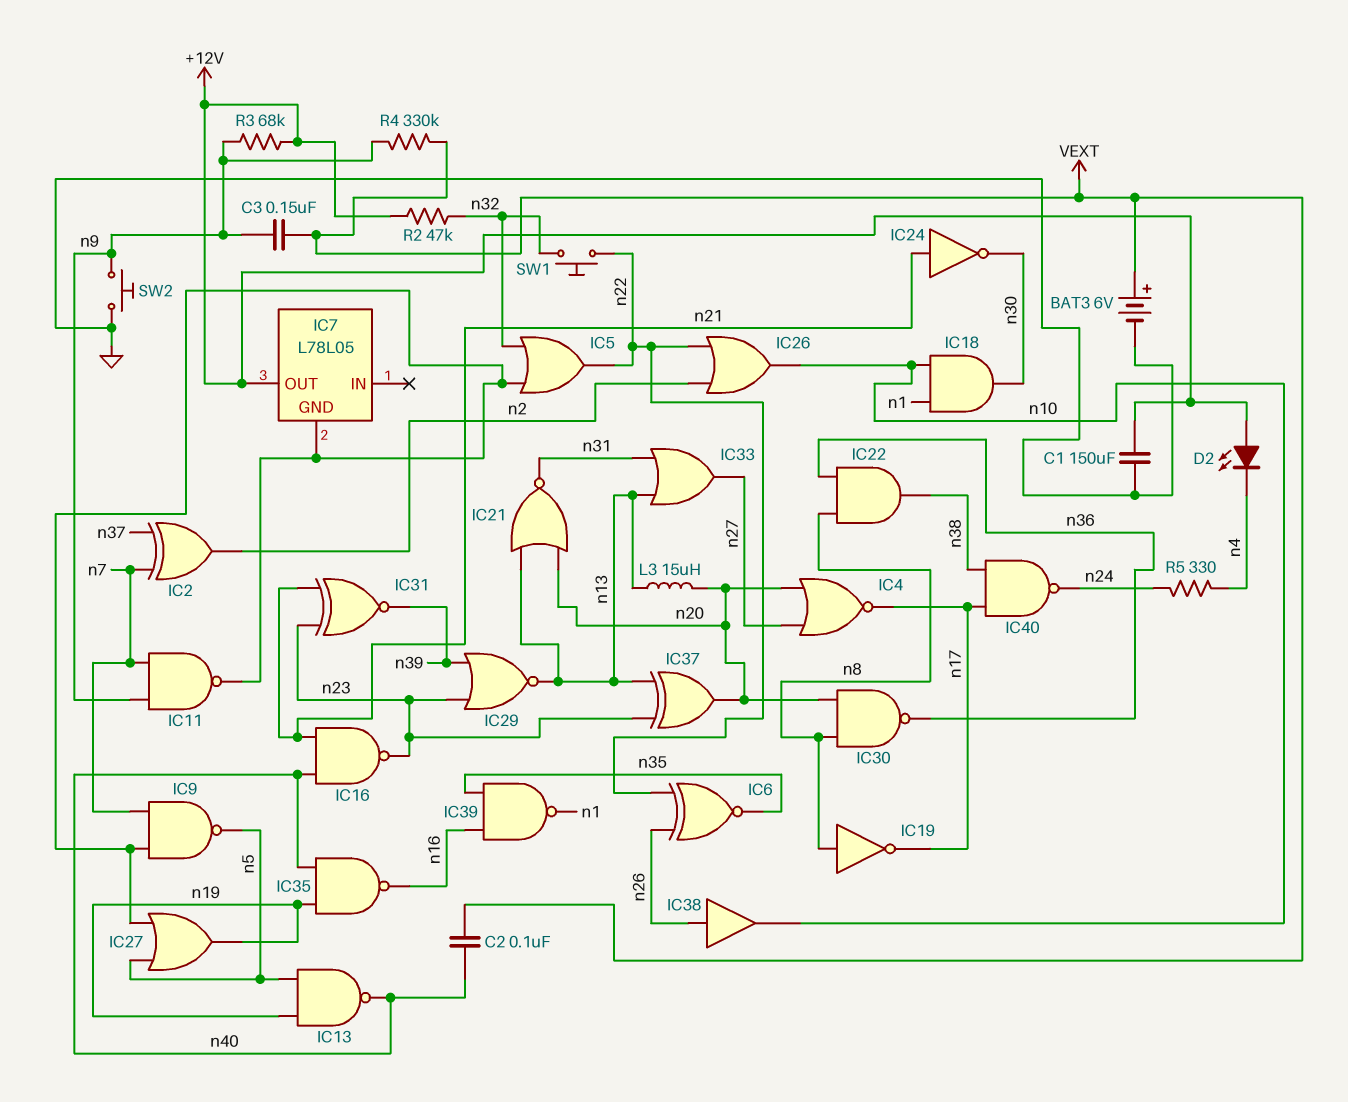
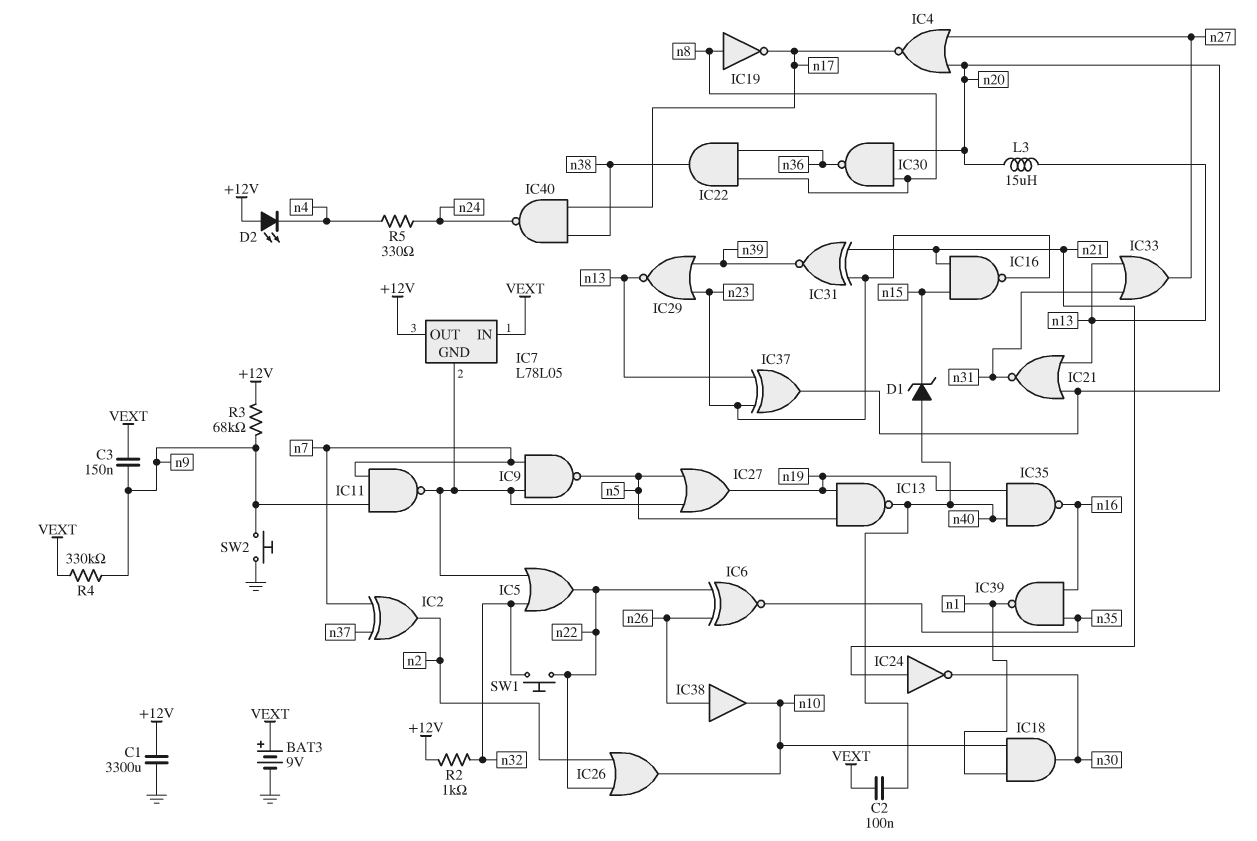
BAT3: 6V (plus VEXT, minus GND) -> 9V (plus VEXT, minus GND)
C1: 150uF (+12V, GND) -> 3300uF (+12V, GND)
D1: none -> zener (A n40, K n15)
IC7 pin IN: none -> VEXT
IC16: NAND (in n21, in n40, out n23) -> NAND (in n15, in n21, out n23)
R2: 47k (+12V, n32) -> 1k (+12V, n32)

